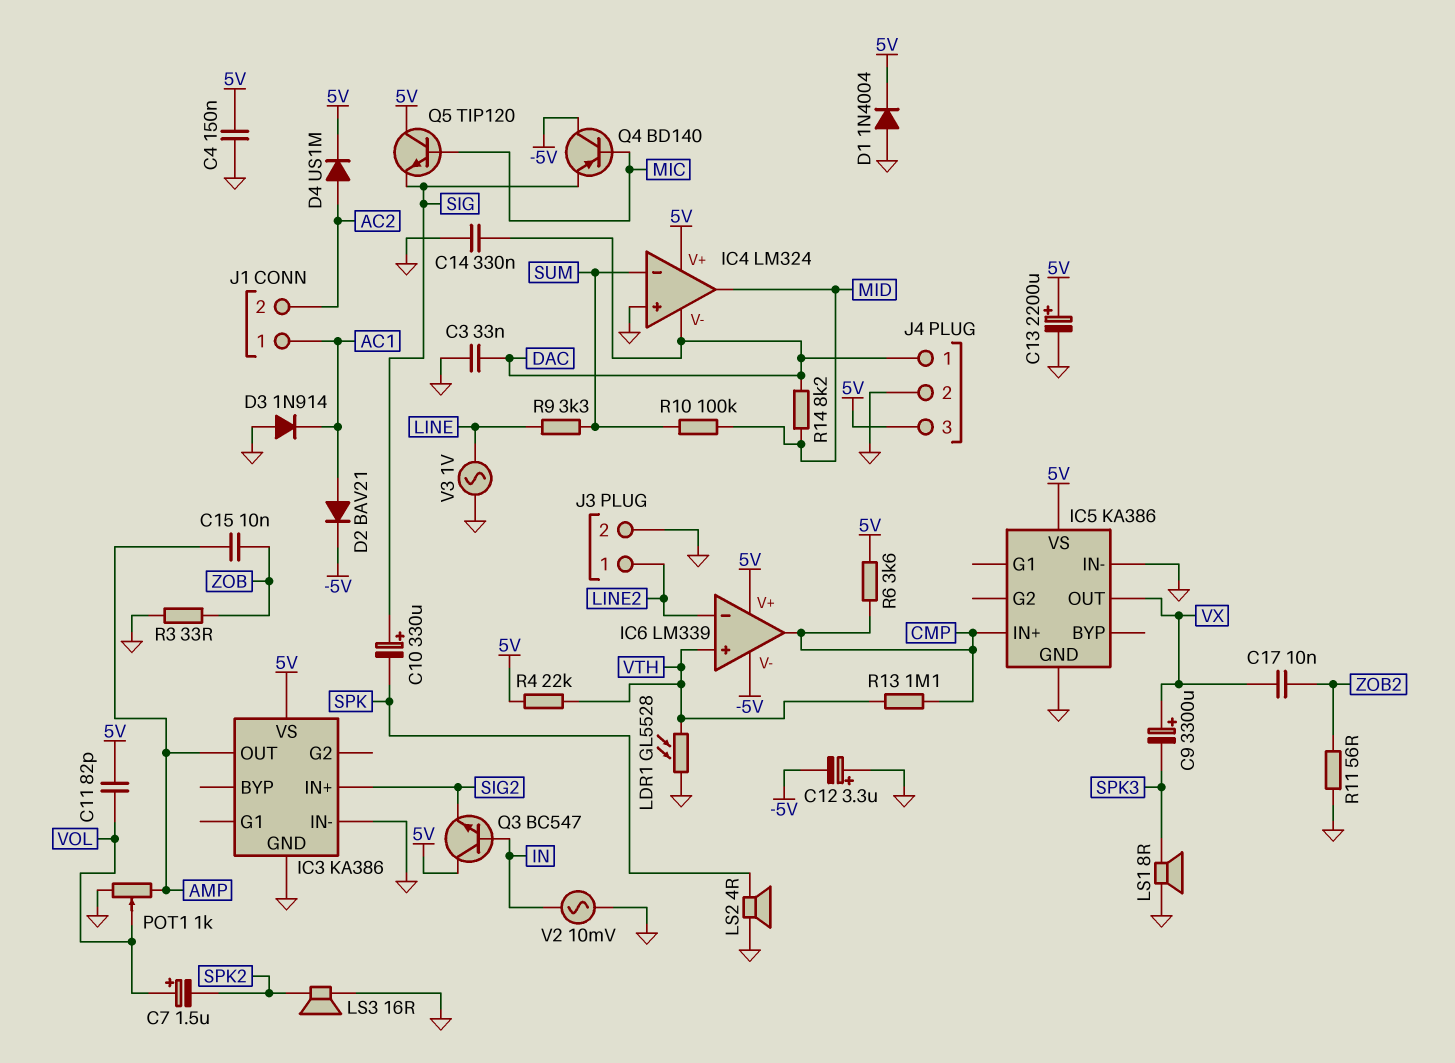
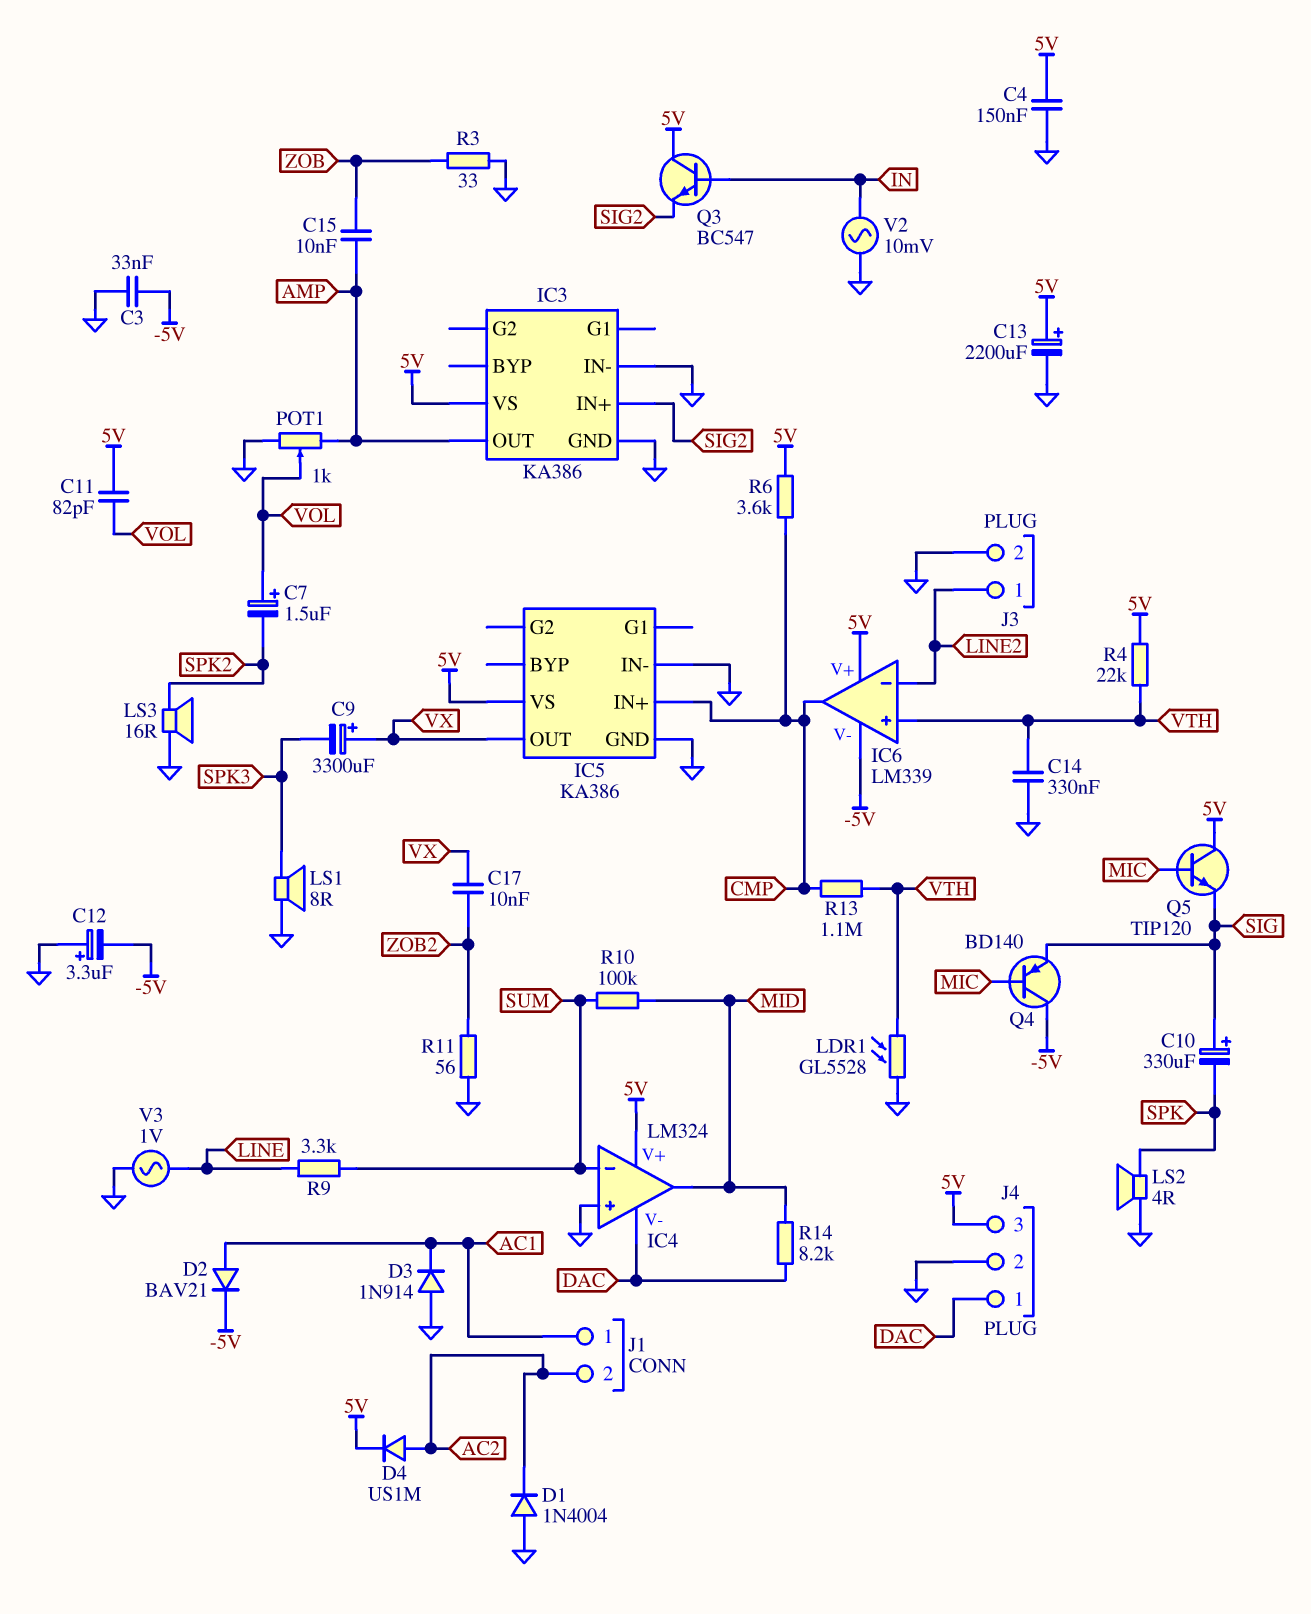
C3: 33nF (DAC, GND) -> 33nF (-5V, GND)
C14: 330nF (DAC, GND) -> 330nF (GND, VTH)
D1: diode 1N4004 (A GND, K 5V) -> diode 1N4004 (A GND, K AC2)

